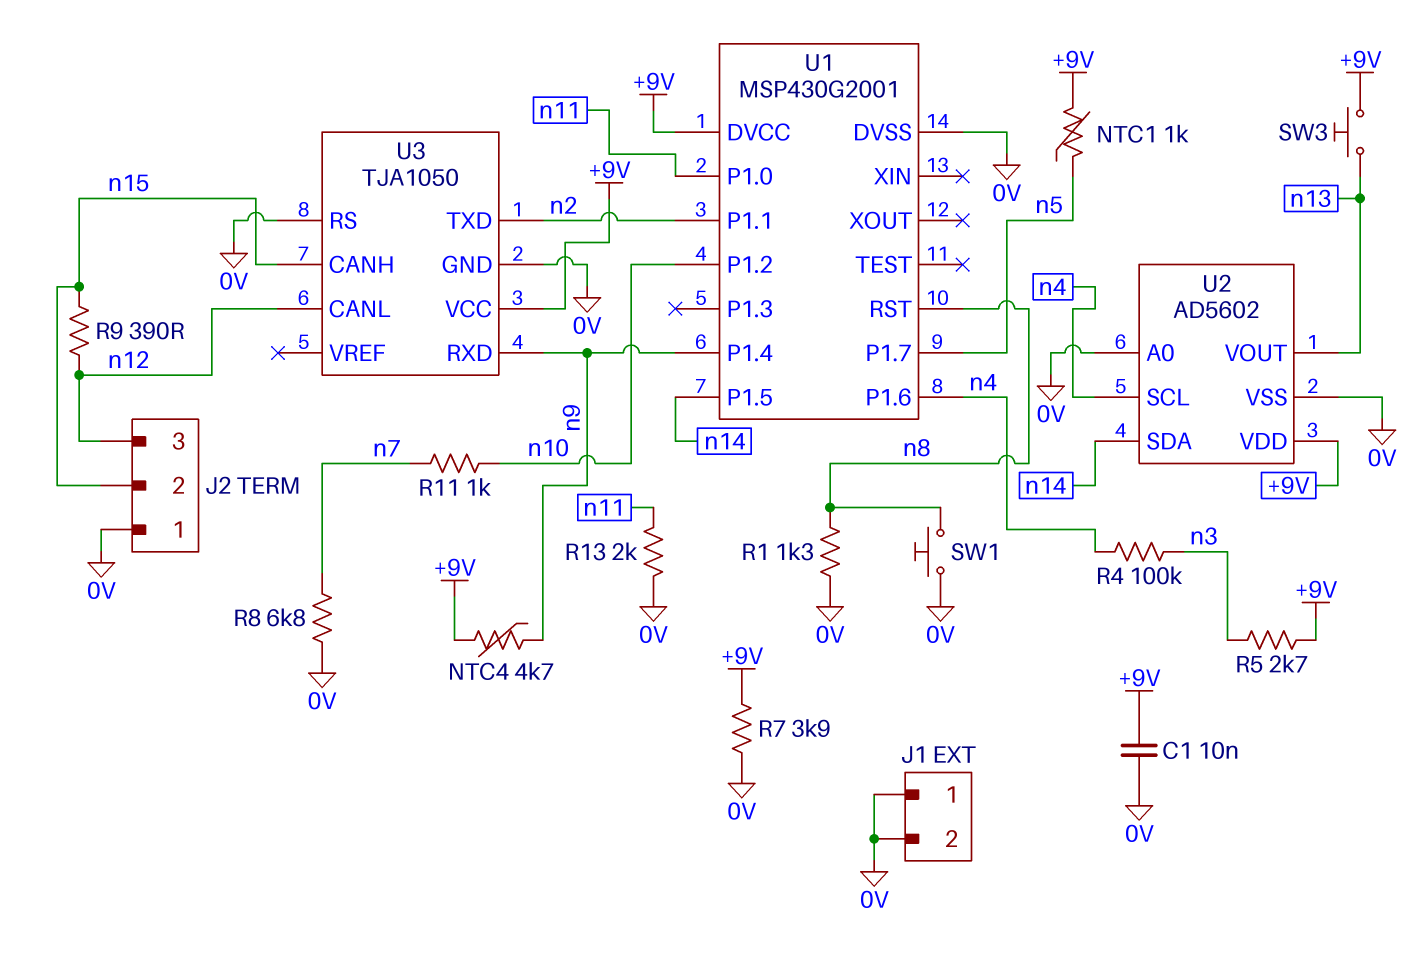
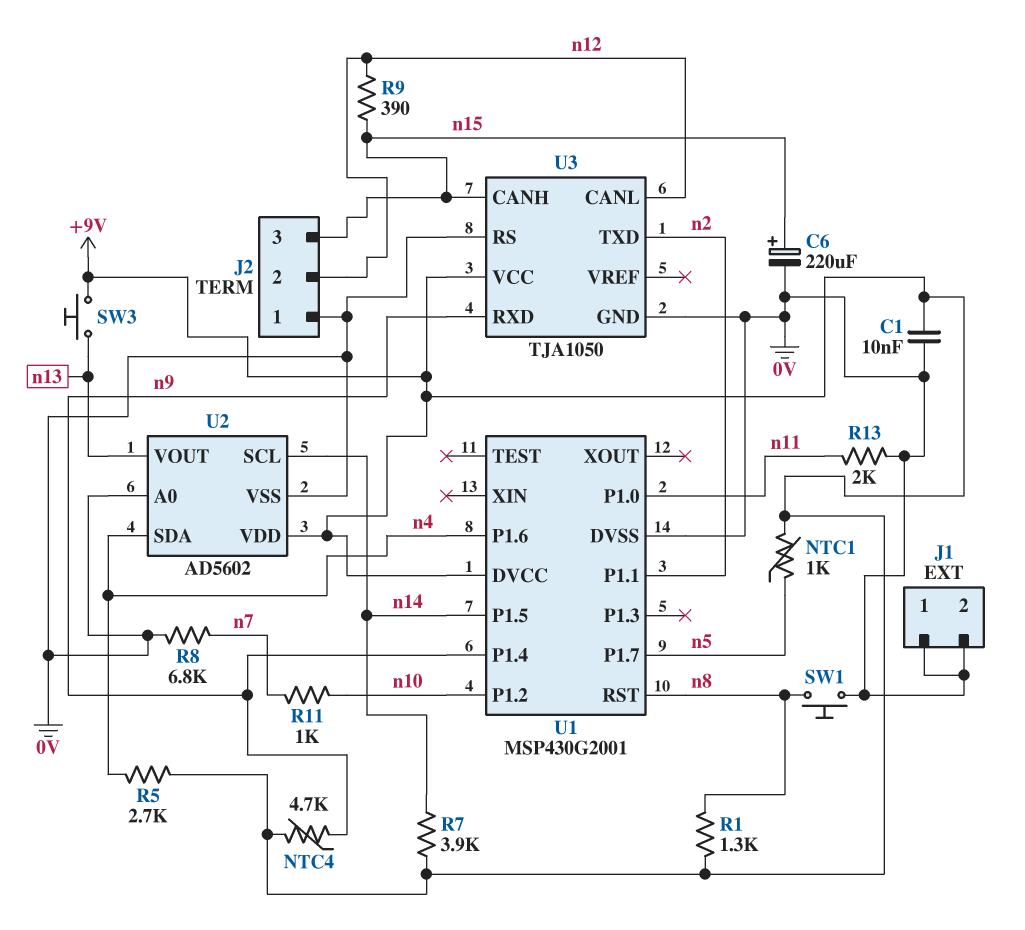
C6: none -> 220uF (plus n15, minus 0V)
J2 pin 2: n15 -> n12
J2 pin 3: n12 -> n15
R1: 1.3k (0V, n8) -> 1.3k (+9V, n8)
R4: 100k (n3, n4) -> none
R5: 2.7k (+9V, n3) -> 2.7k (+9V, n4)
R7: 3.9k (+9V, 0V) -> 3.9k (+9V, n14)
U2 pin SCL: n4 -> n14
U2 pin SDA: n14 -> n4

